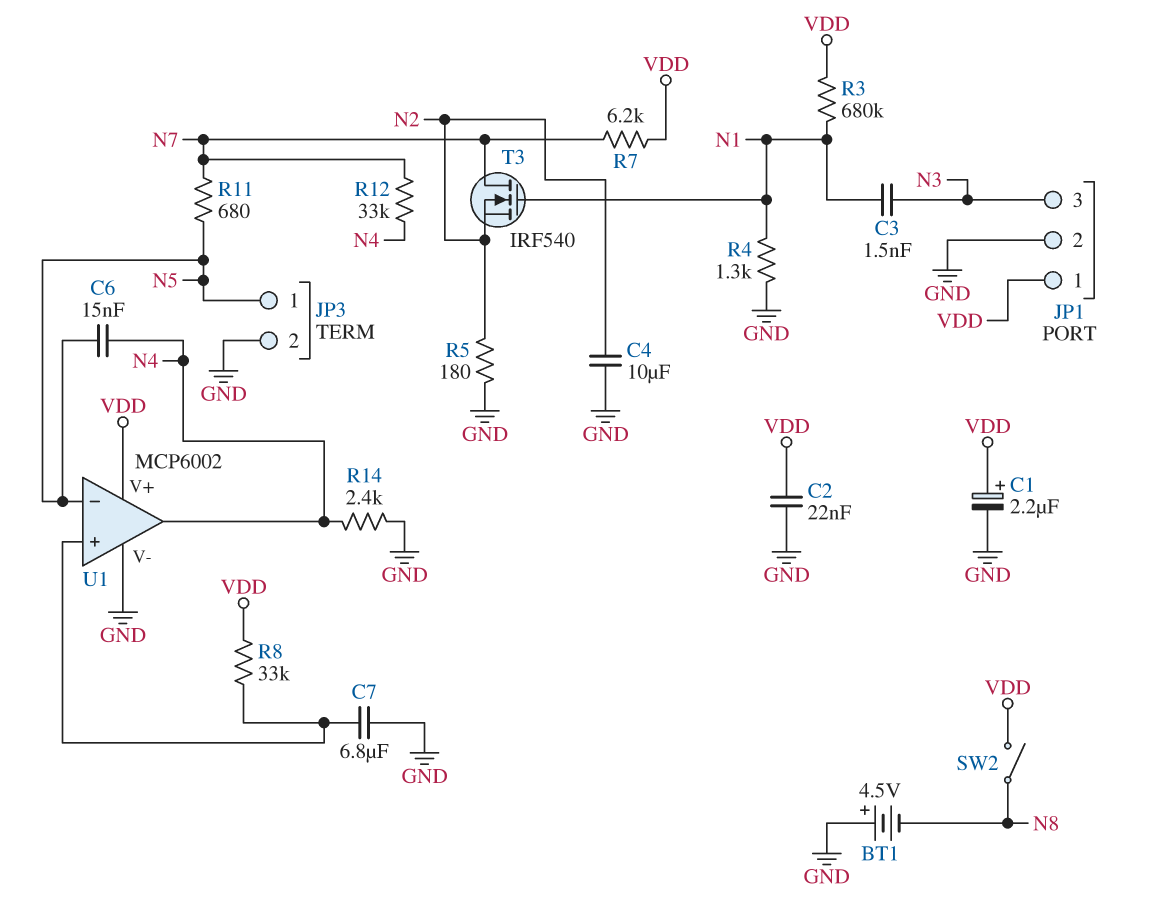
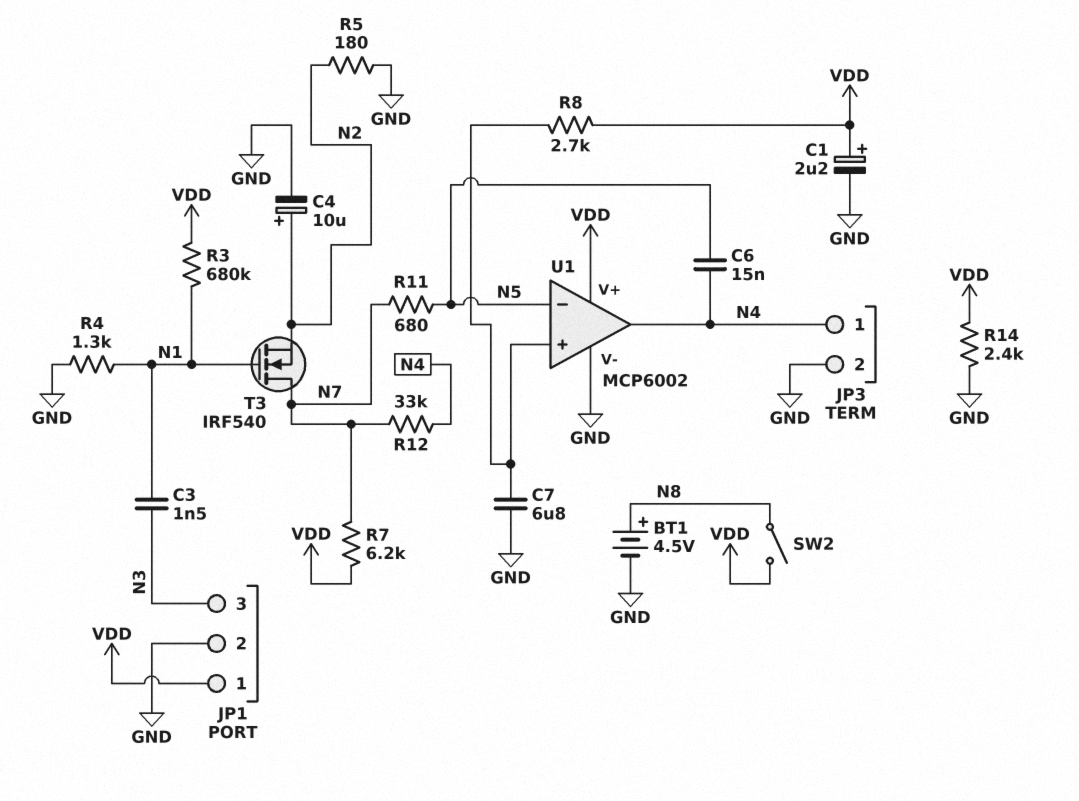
BT1: 4.5V (plus GND, minus N8) -> 4.5V (plus N8, minus GND)
C2: 22nF (GND, VDD) -> none
C4: 10uF (GND, N2) -> 10uF (plus N2, minus GND)
JP3 pin 1: N5 -> N4
R8: 33k (U1/in+, VDD) -> 2.7k (U1/in+, VDD)
R14: 2.4k (GND, N4) -> 2.4k (GND, VDD)

